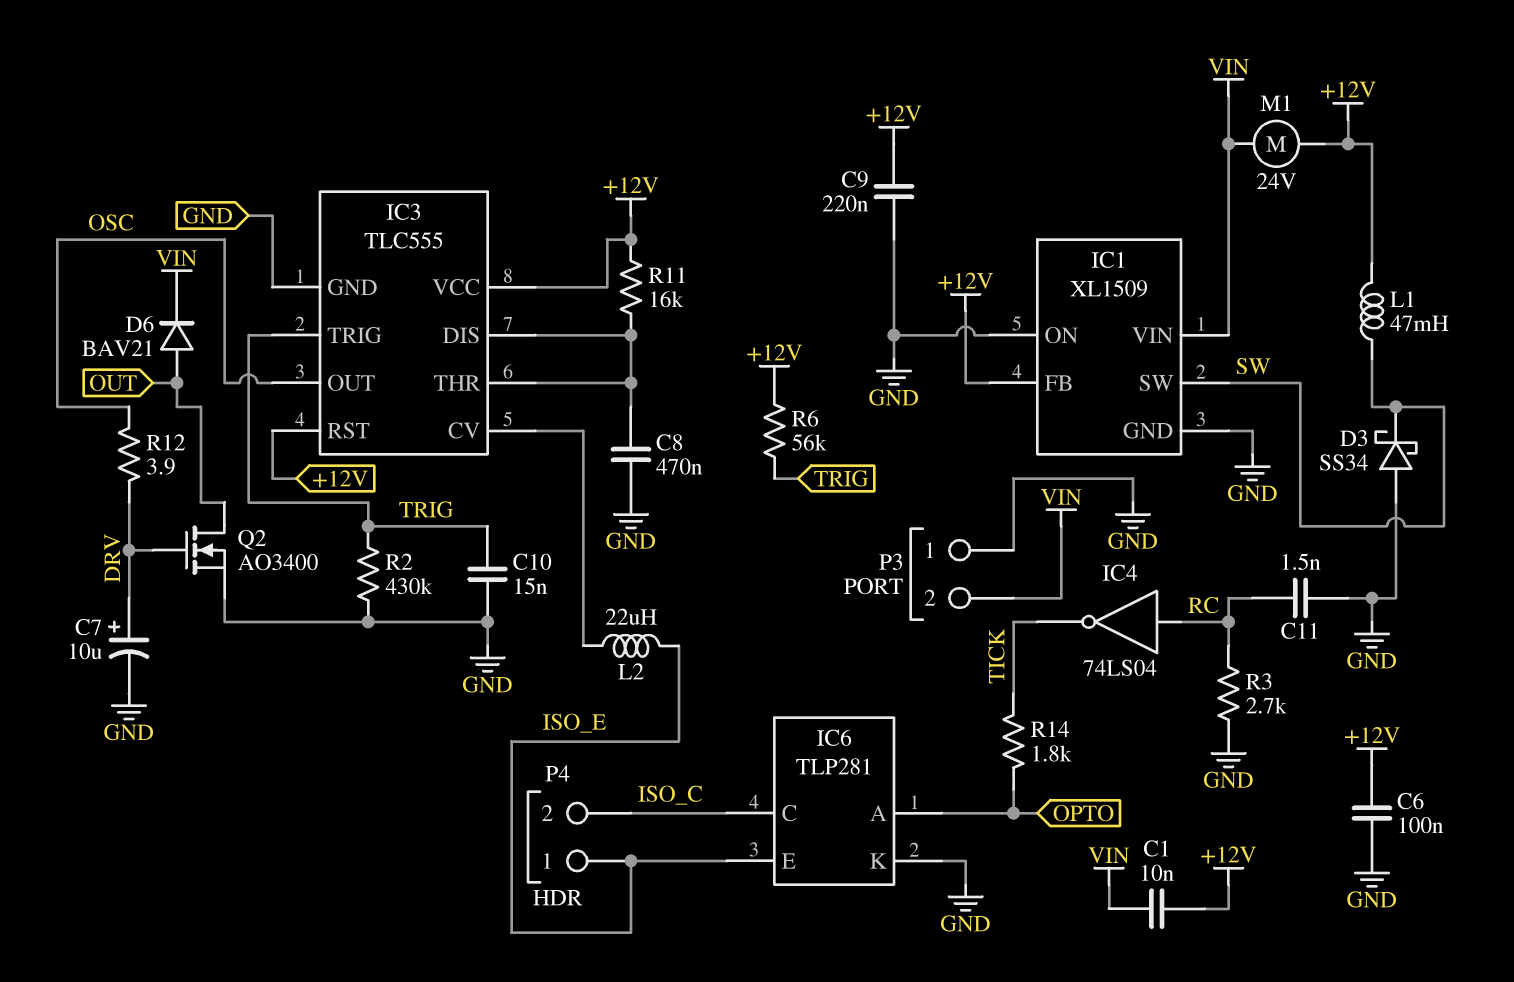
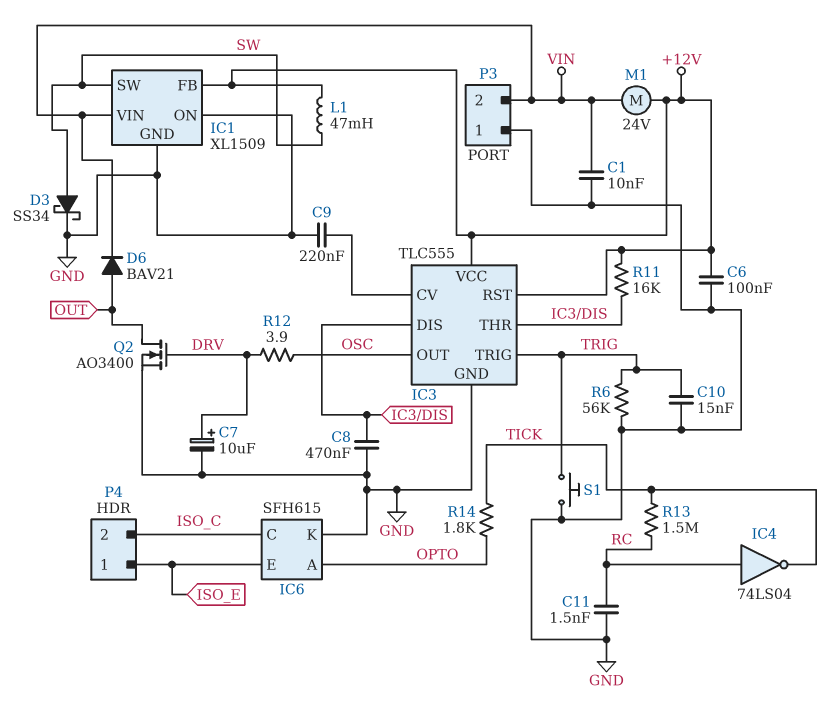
C1: 10nF (+12V, VIN) -> 10nF (GND, VIN)
C9: 220nF (+12V, GND) -> 220nF (GND, IC3/CV)
D3: schottky SS34 (A GND, K SW) -> schottky SS34 (A SW, K GND)
IC6: TLP281 -> SFH615
L2: 22uH (IC3/CV, ISO_E) -> none
R2: 430k (GND, TRIG) -> none
R3: 2.7k (GND, RC) -> none
R6: 56k (+12V, TRIG) -> 56k (GND, TRIG)
R13: none -> 1.5M (RC, TICK)
S1: none -> button (GND, TRIG)

